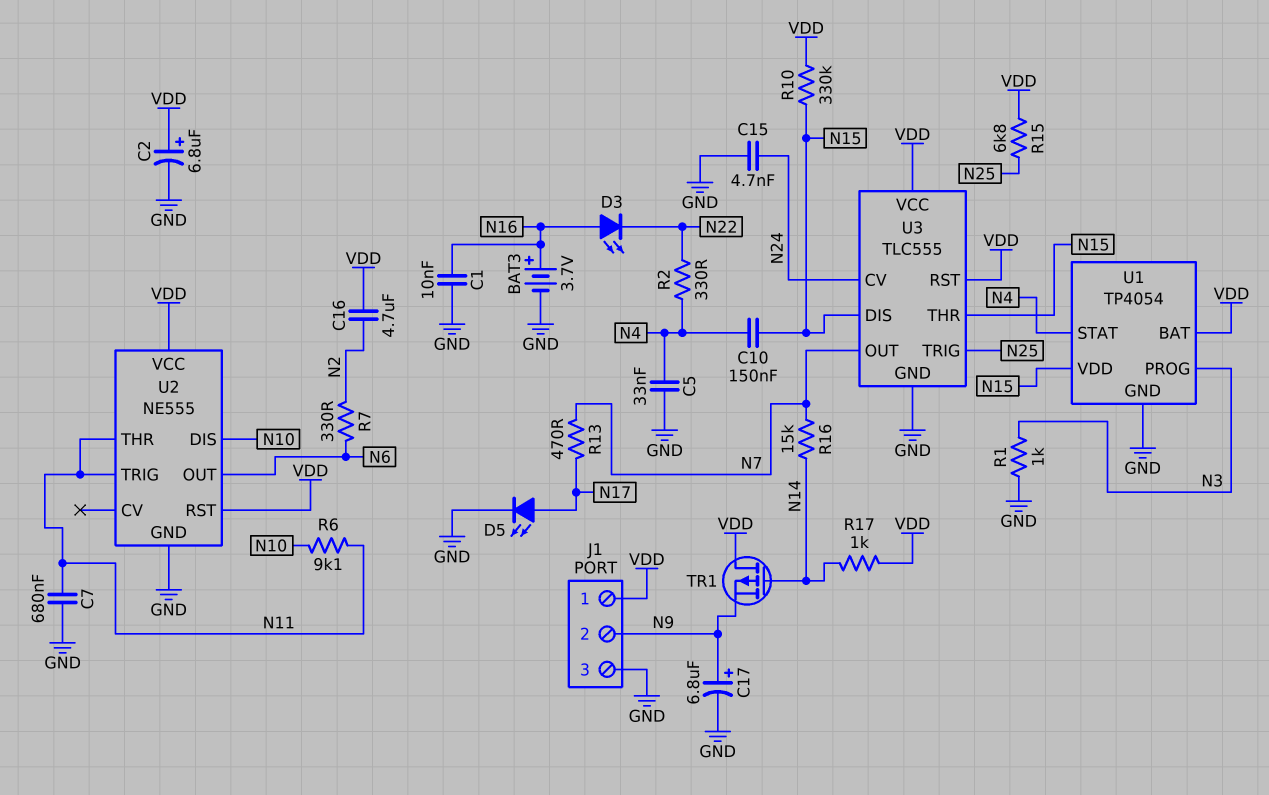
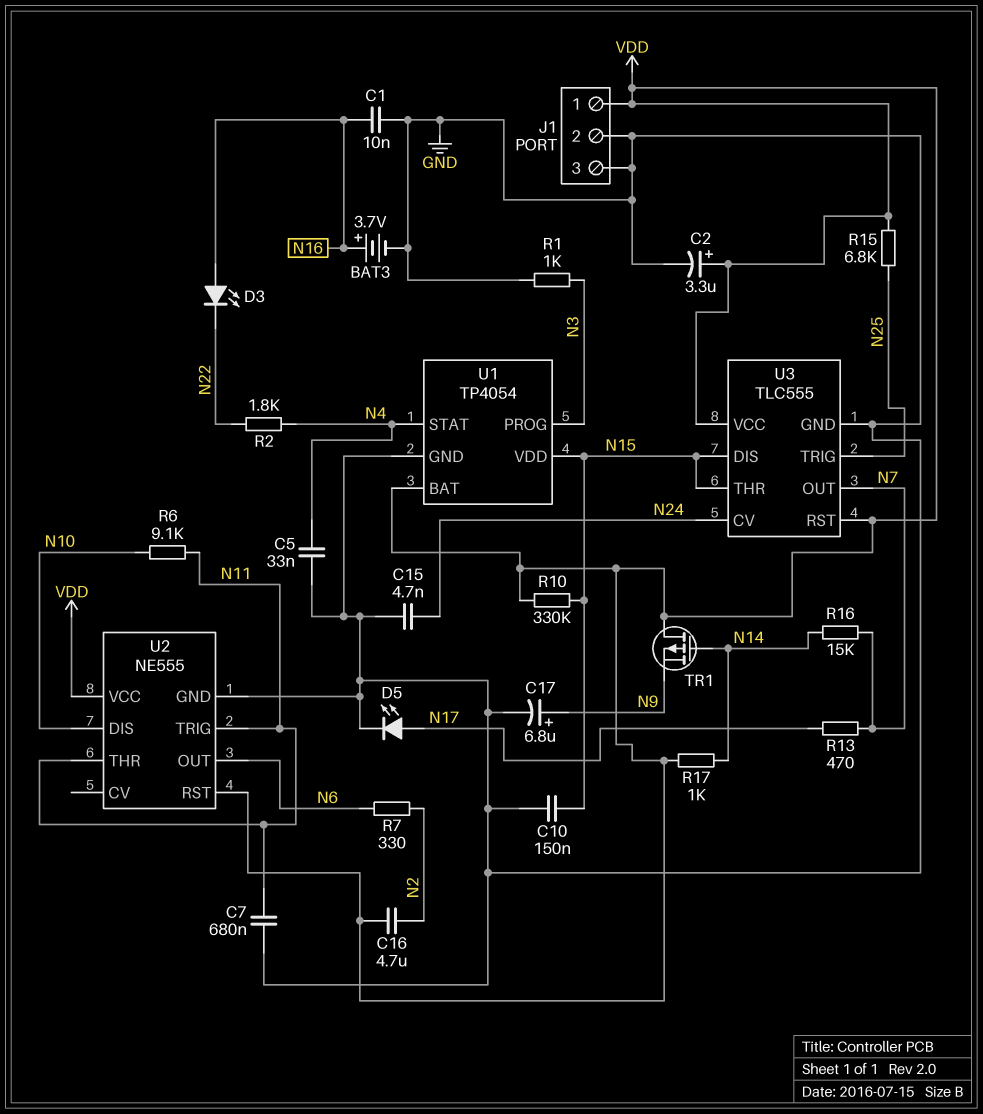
C2: 6.8uF (plus VDD, minus GND) -> 3.3uF (plus VDD, minus GND)
C10: 150nF (N4, N15) -> 150nF (GND, N15)
J1 pin 2: N9 -> GND
R2: 330 (N4, N22) -> 1.8k (N4, N22)

